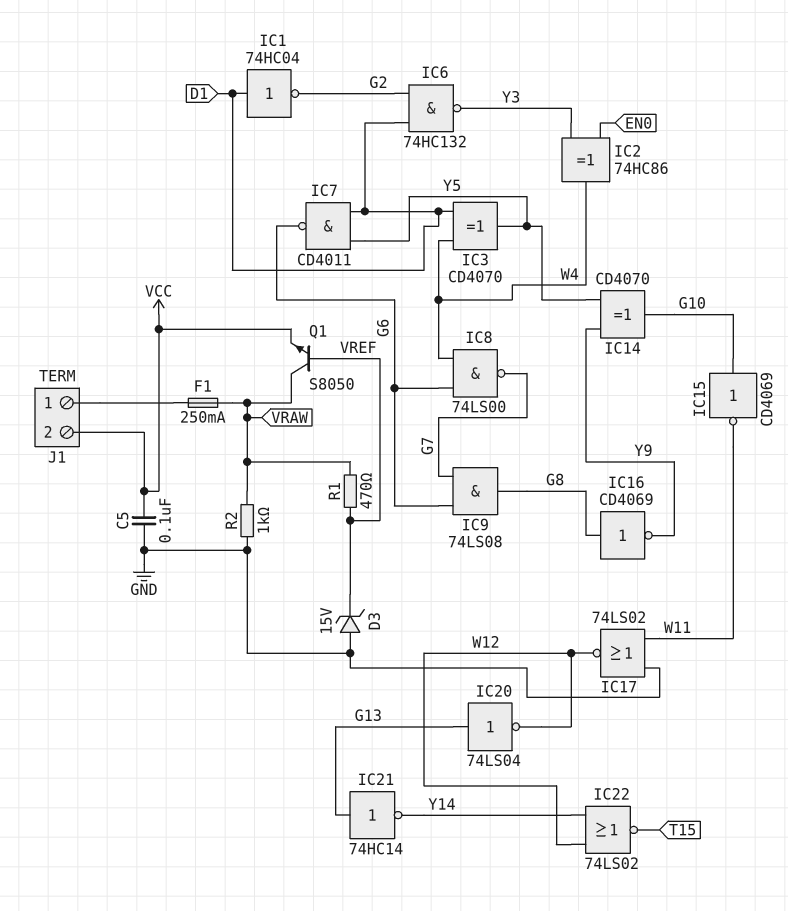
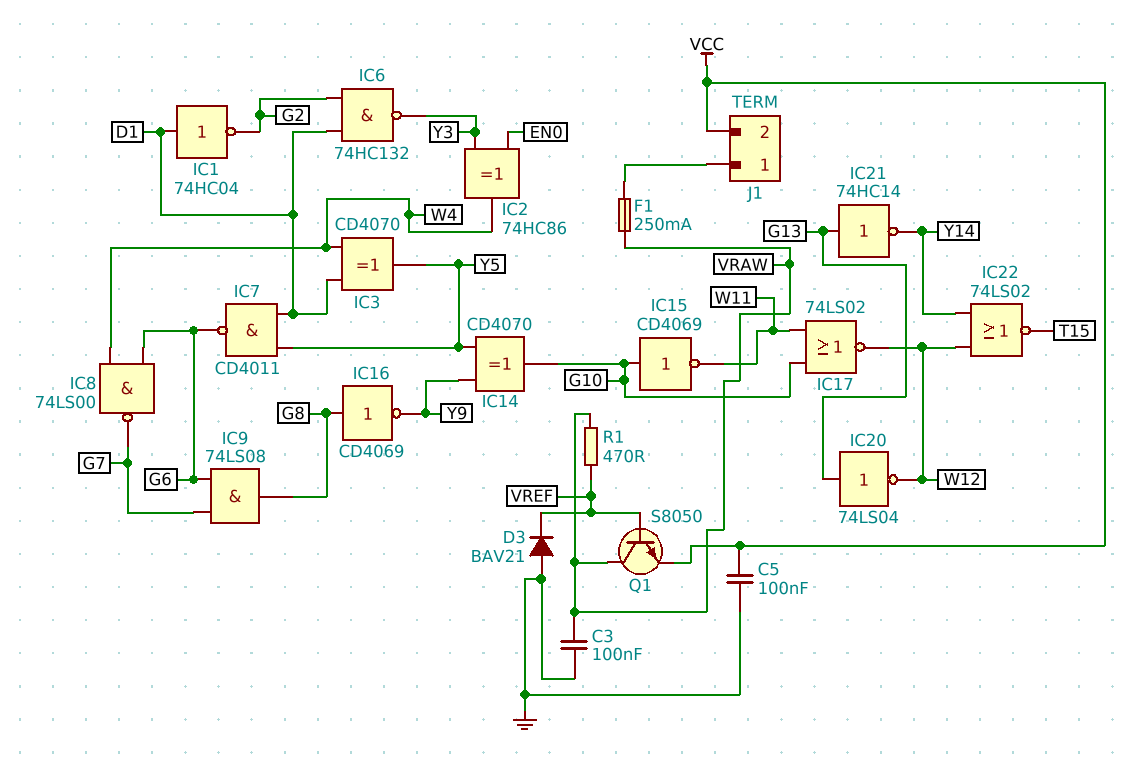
C3: none -> 100nF (GND, VRAW)
D3: zener 15V (A GND, K VREF) -> diode BAV21 (A GND, K VREF)
IC17: NOR 74LS02 (in GND, in W11, out W12) -> NOR 74LS02 (in G10, in W11, out W12)
R2: 1k (GND, VRAW) -> none

